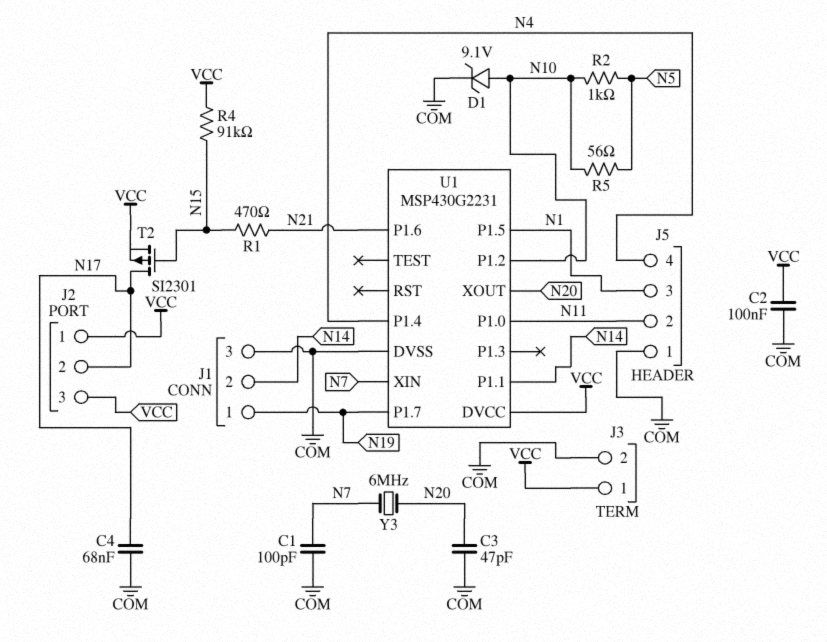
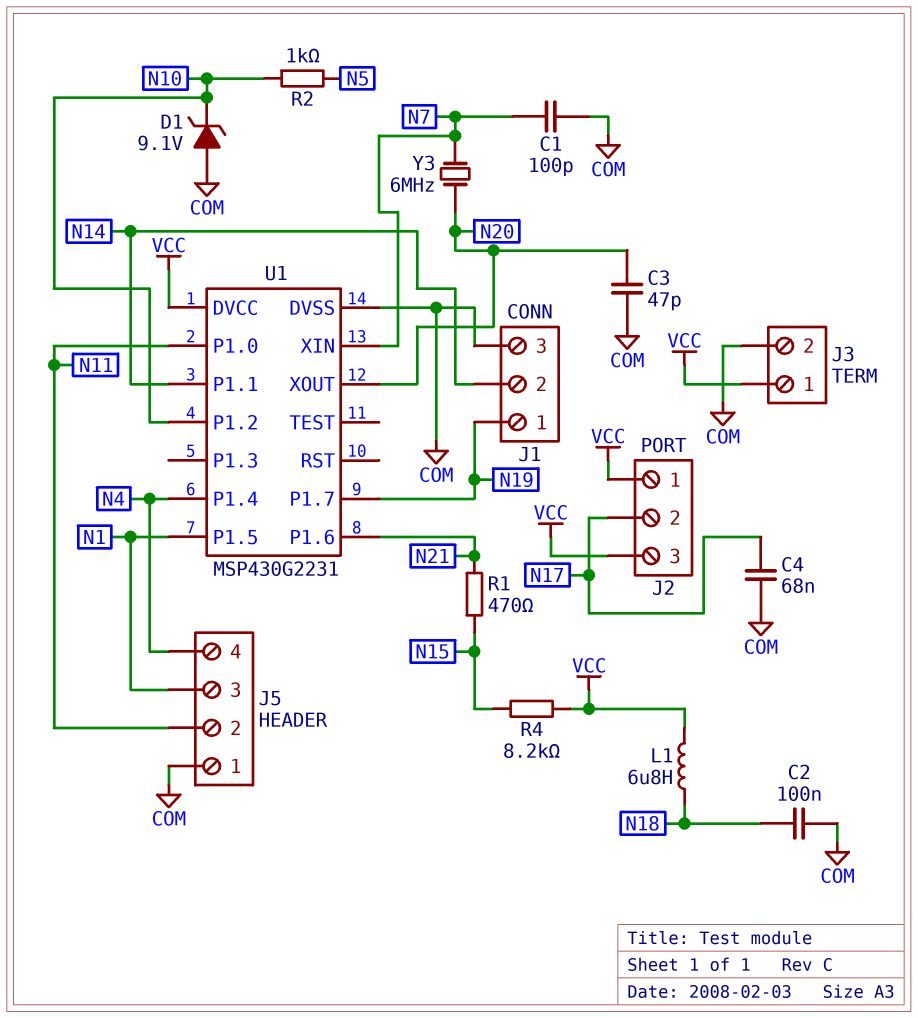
C2: 100nF (COM, VCC) -> 100nF (COM, N18)
D1: zener 9.1V (A N10, K COM) -> zener 9.1V (A COM, K N10)
L1: none -> 6.8uH (N18, VCC)
R4: 91k (N15, VCC) -> 8.2k (N15, VCC)
R5: 56 (N5, N10) -> none
T2: PMOS SI2301 (G N15, D N17, S VCC) -> none

